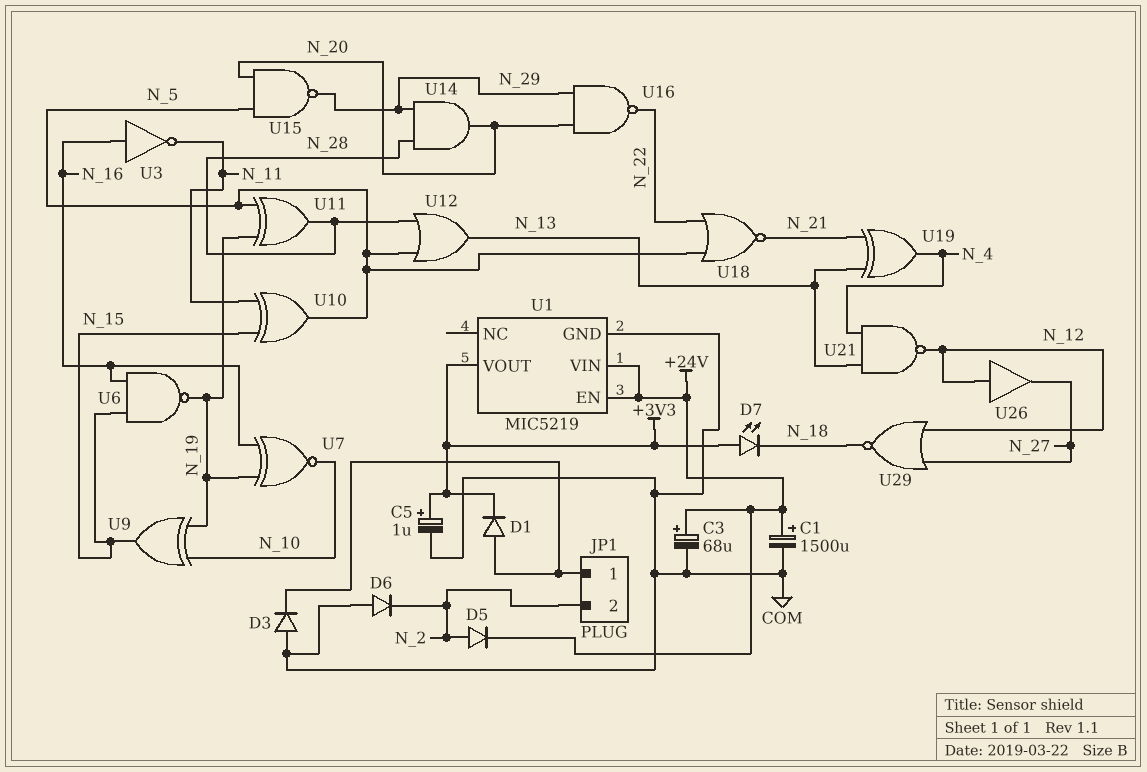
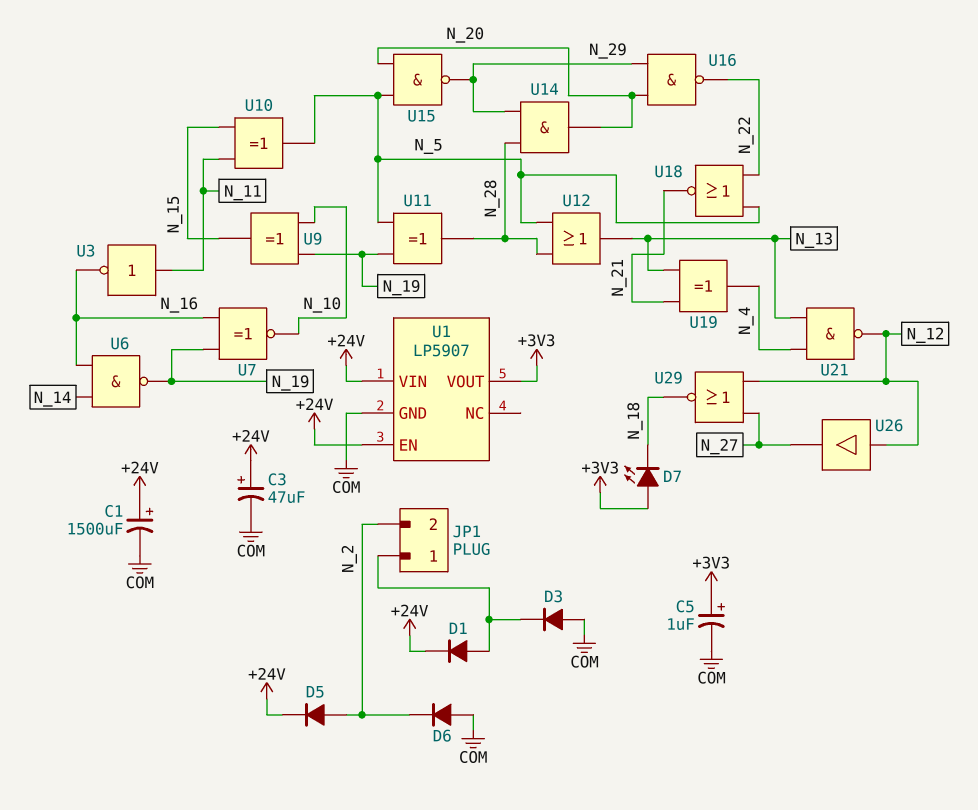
C3: 68uF (plus +24V, minus COM) -> 47uF (plus +24V, minus COM)
D1: diode (A JP1/1, K +3V3) -> diode (A JP1/1, K +24V)
U1: MIC5219 -> LP5907
U3: NOT (in N_16, out N_11) -> NOT (in N_11, out N_16)
U6: NAND (in N_15, in N_16, out N_19) -> NAND (in N_14, in N_16, out N_19)

